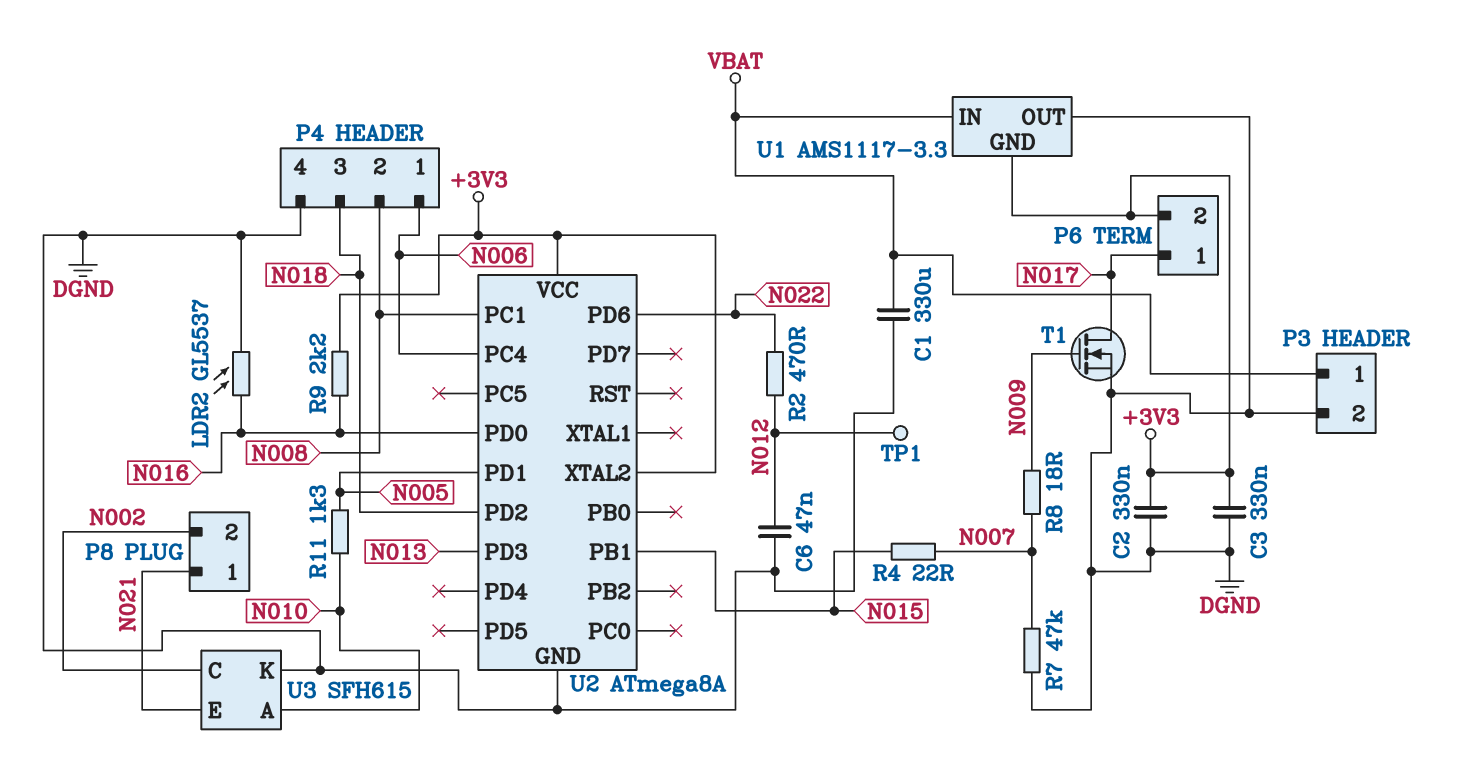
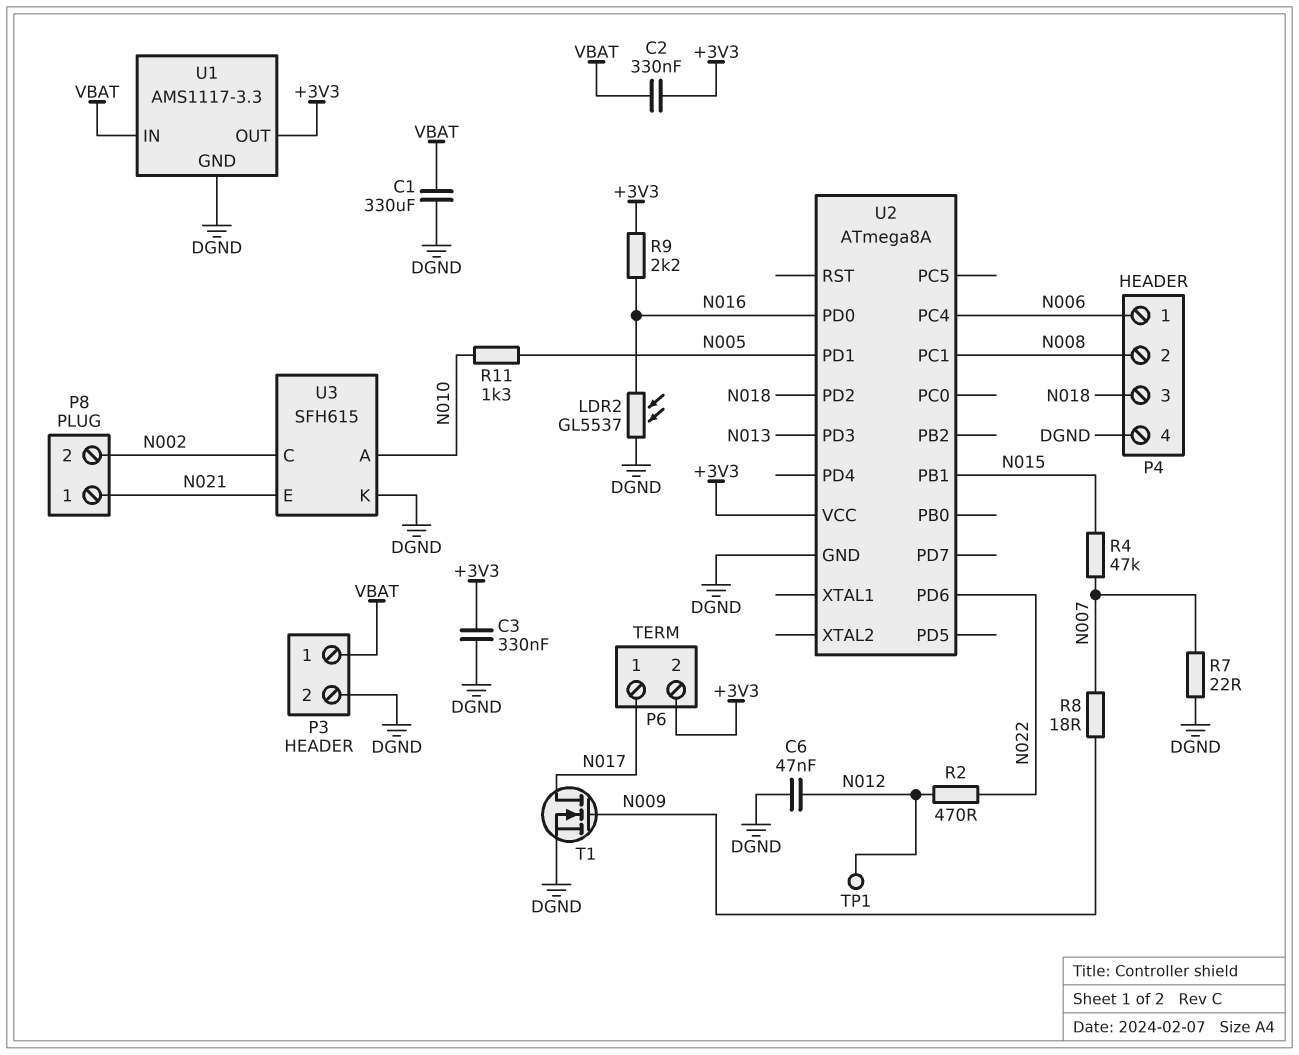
C2: 330nF (+3V3, DGND) -> 330nF (+3V3, VBAT)
R4: 22 (N007, N015) -> 47k (N007, N015)
R7: 47k (DGND, N007) -> 22 (DGND, N007)
U1 pin GND: +3V3 -> DGND
U1 pin OUT: DGND -> +3V3
U2 pin XTAL2: +3V3 -> none

